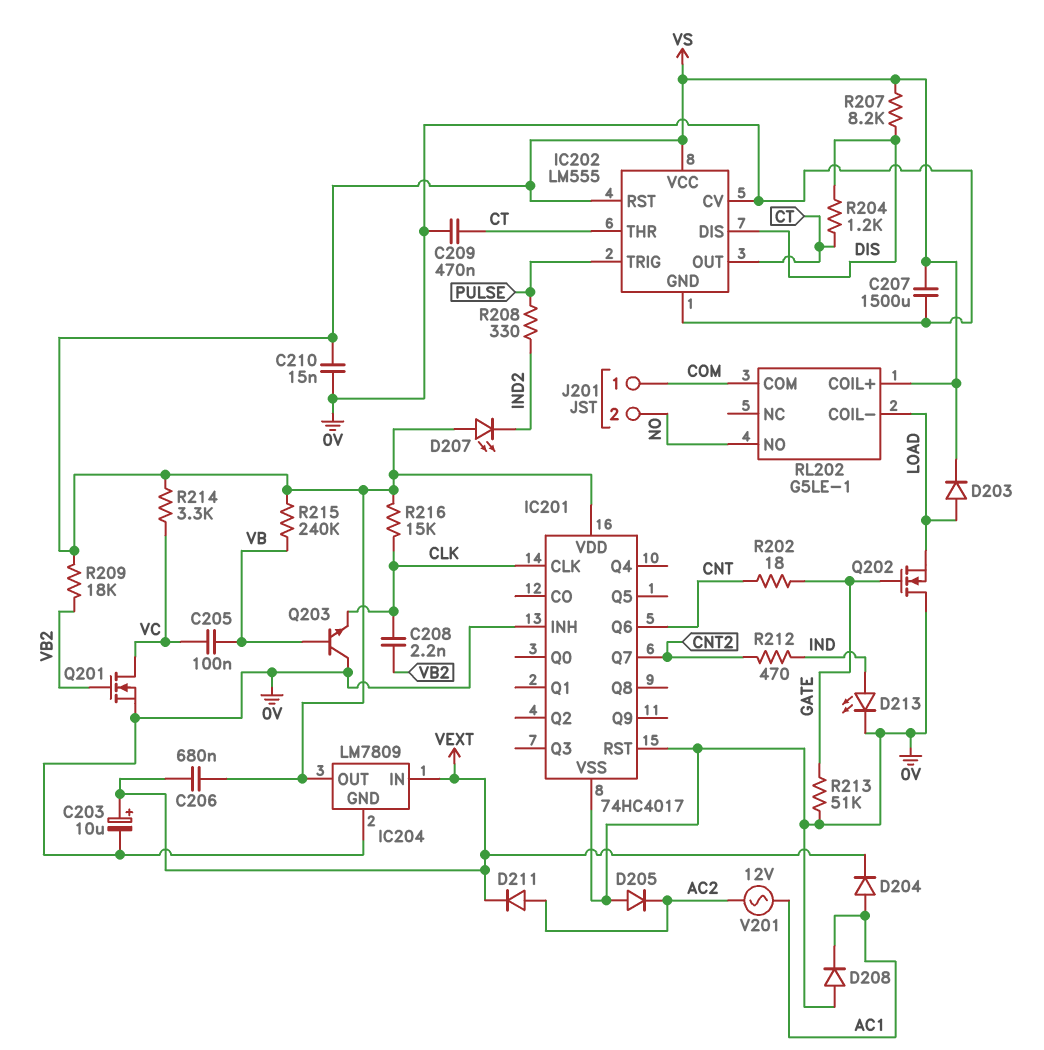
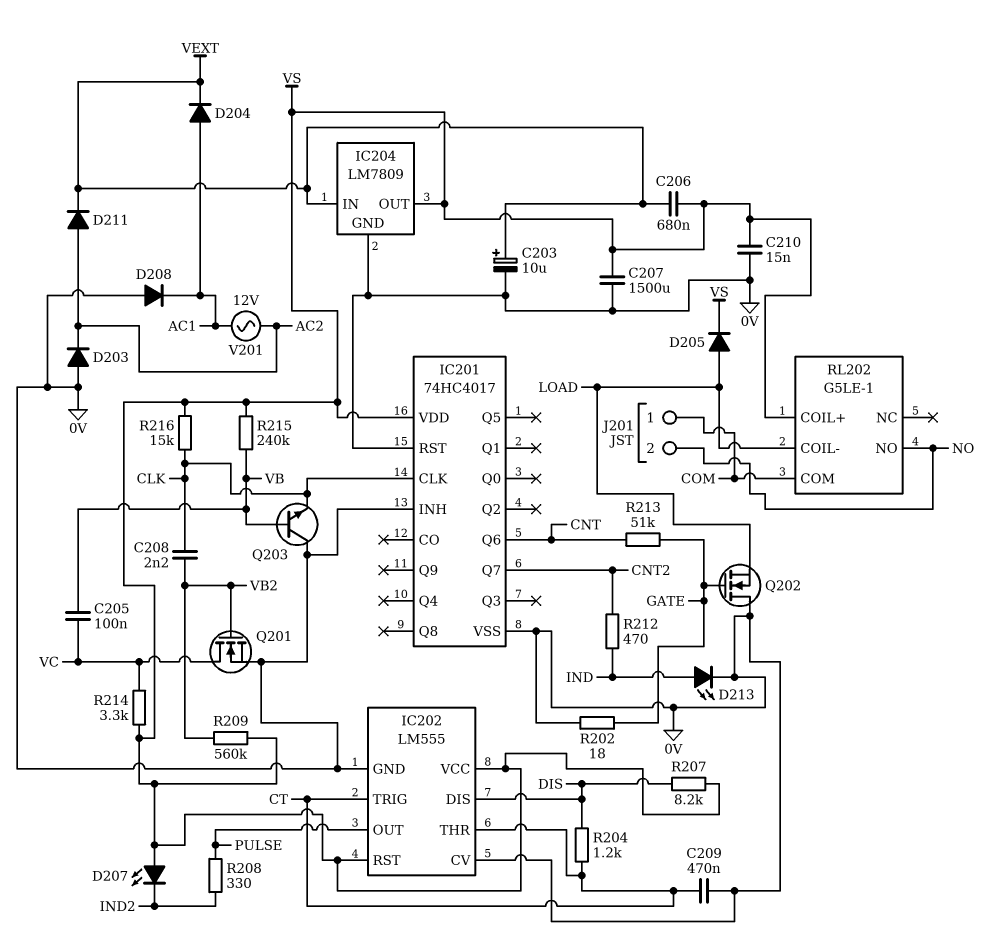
D203: diode (A LOAD, K VS) -> diode (A 0V, K AC2)
D205: diode (A 0V, K AC2) -> diode (A LOAD, K VS)
IC202 pin OUT: CT -> PULSE
IC202 pin TRIG: PULSE -> CT
R202: 18 (CNT, GATE) -> 18 (0V, GATE)
R209: 18k (VB2, VS) -> 560k (VB2, VS)
R213: 51k (0V, GATE) -> 51k (CNT, GATE)

